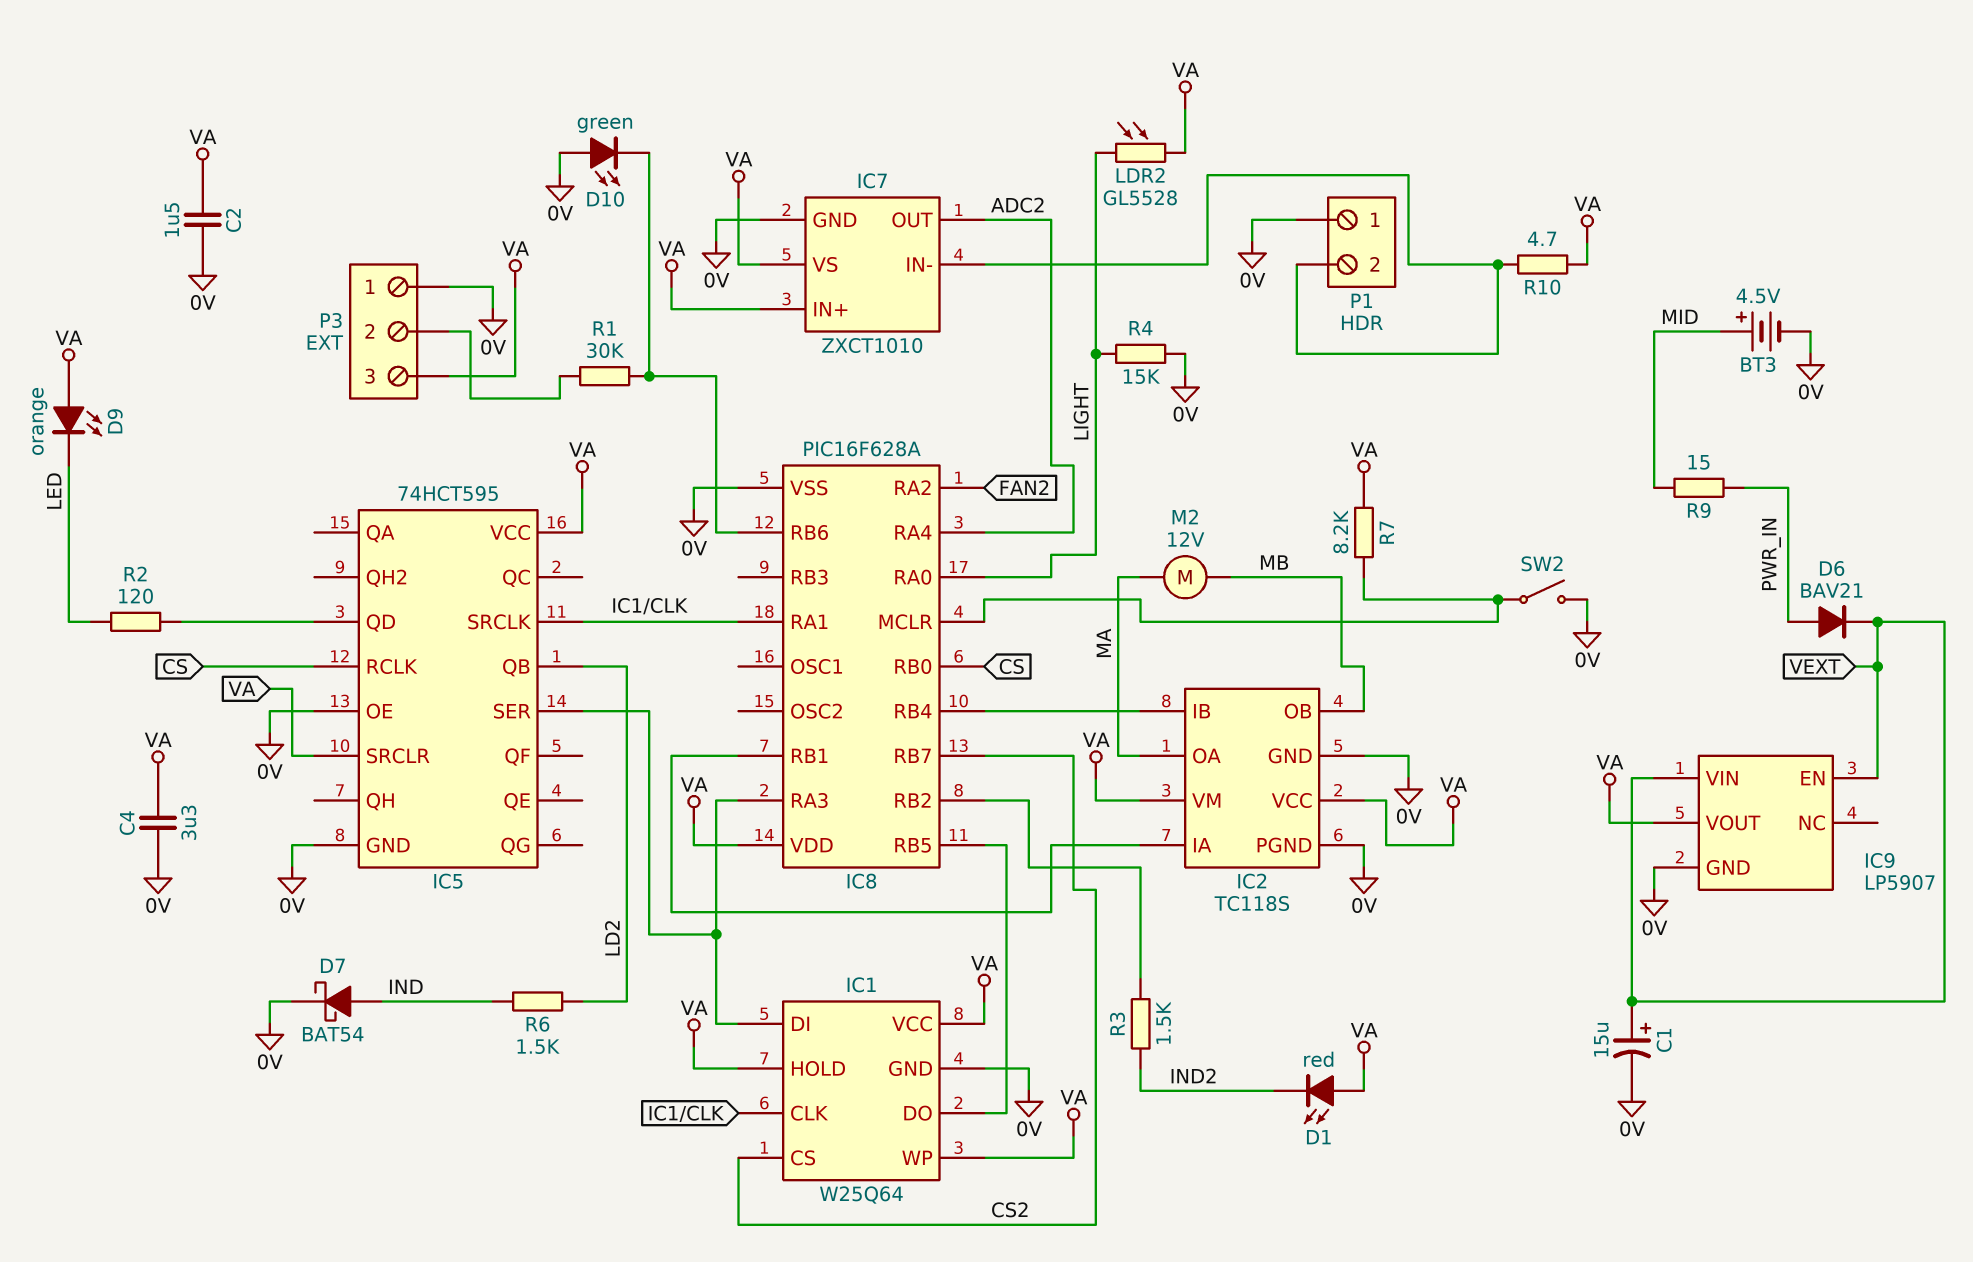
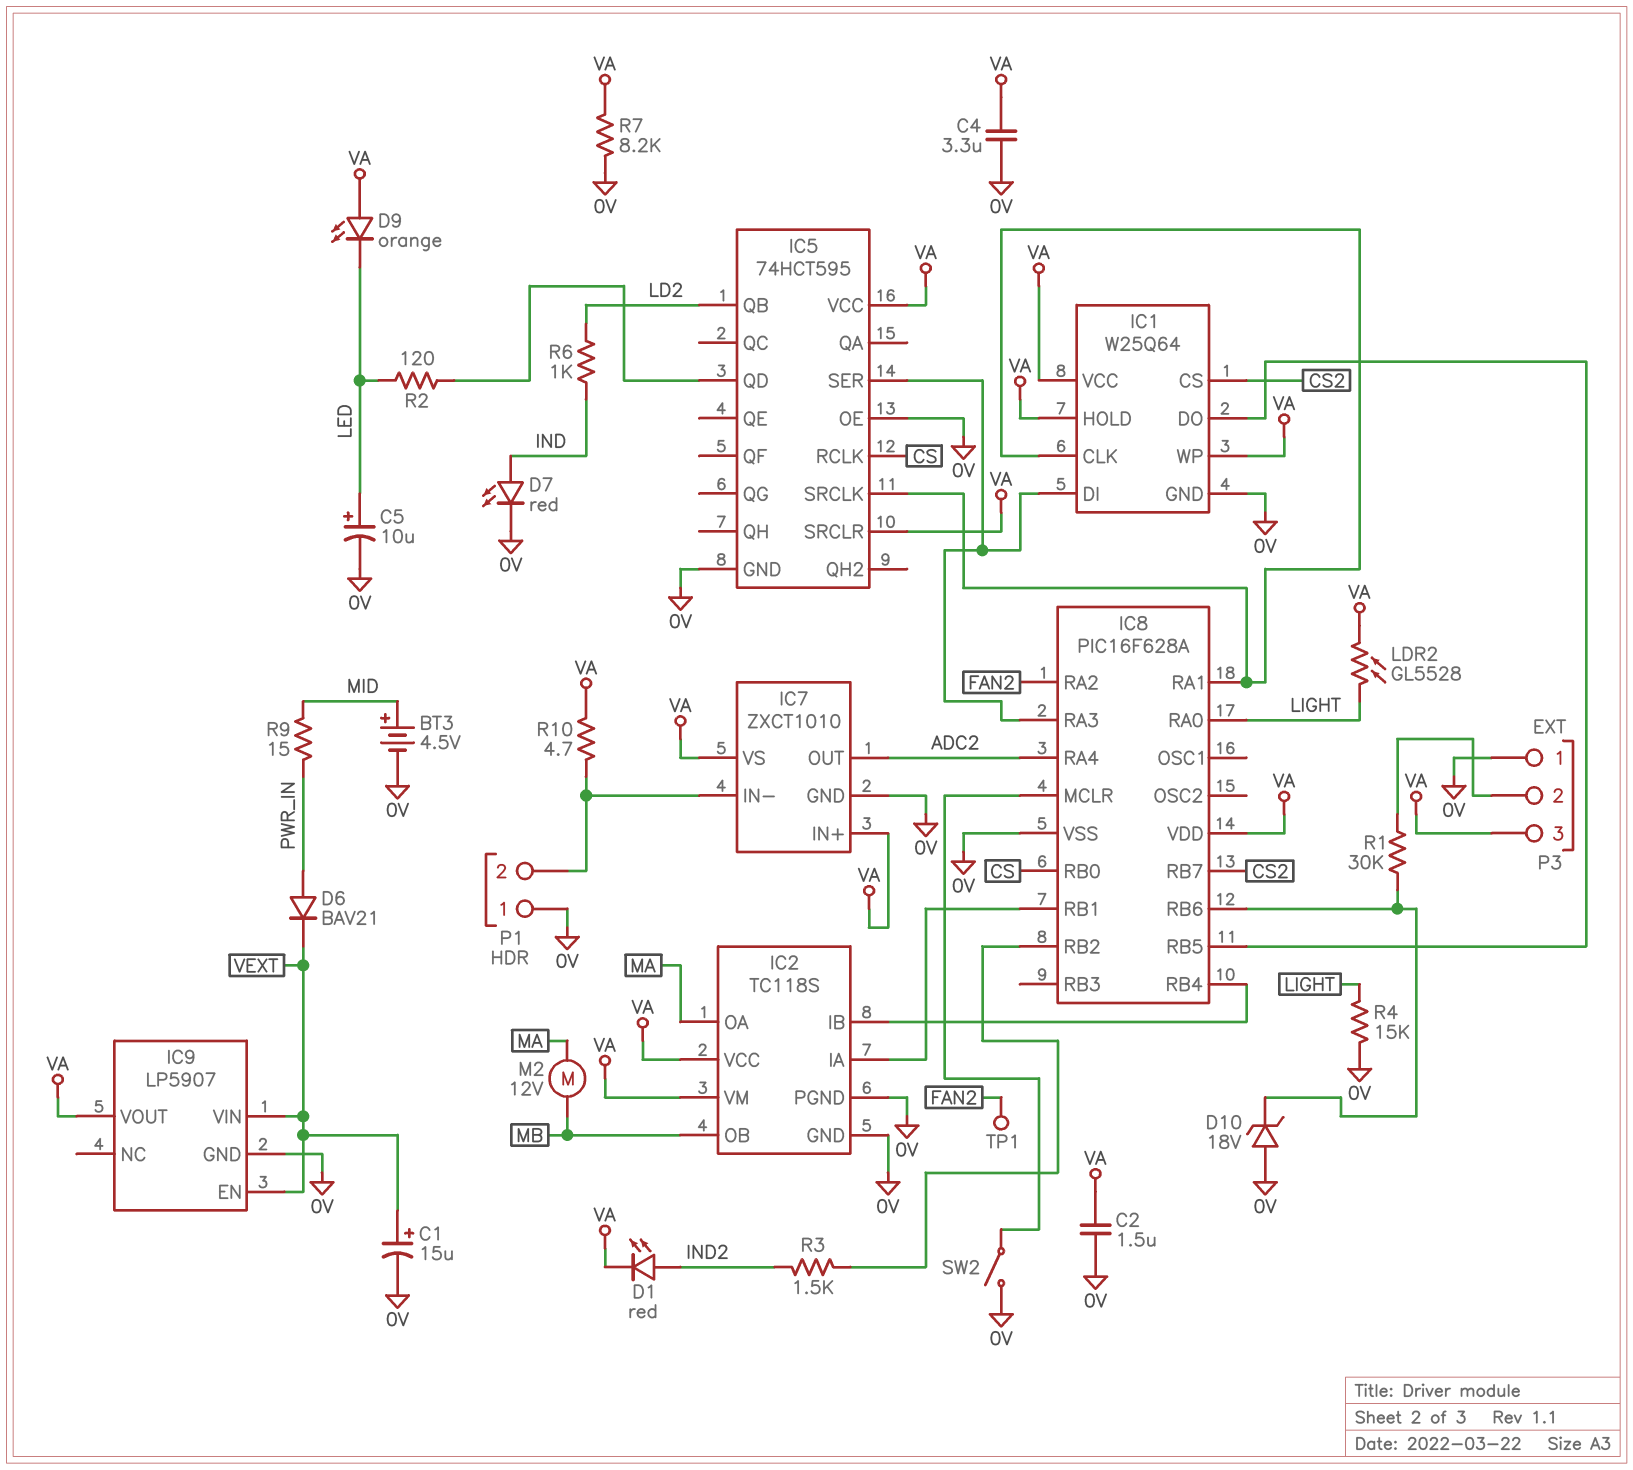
C5: none -> 10uF (plus LED, minus 0V)
D1: LED red (A VA, K IND2) -> LED red (A IND2, K VA)
D7: schottky BAT54 (A IND, K 0V) -> LED red (A IND, K 0V)
D10: LED green (A 0V, K IC8/RB6) -> zener 18V (A 0V, K IC8/RB6)
R6: 1.5k (IND, LD2) -> 1k (IND, LD2)
R7: 8.2k (IC8/MCLR, VA) -> 8.2k (0V, VA)
TP1: none -> test point (FAN2)

